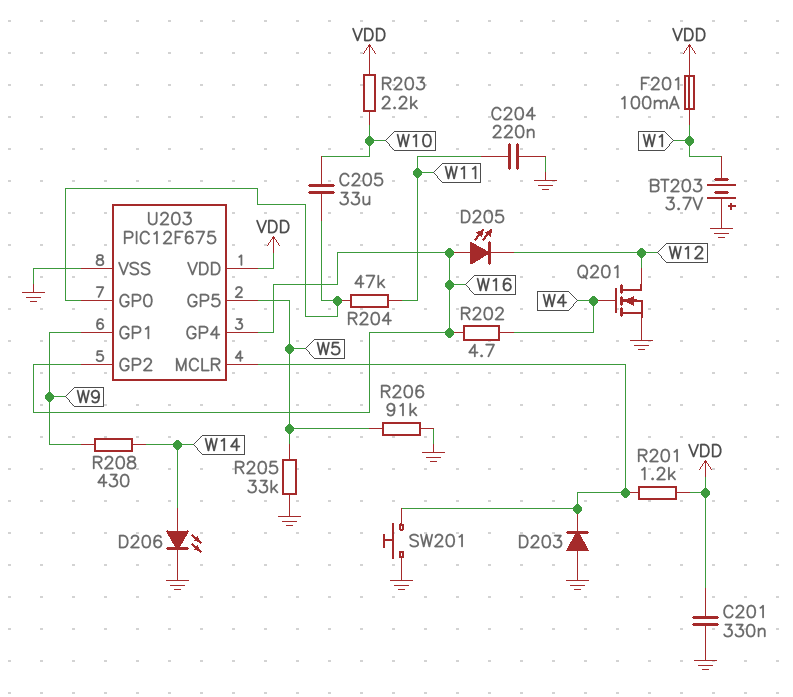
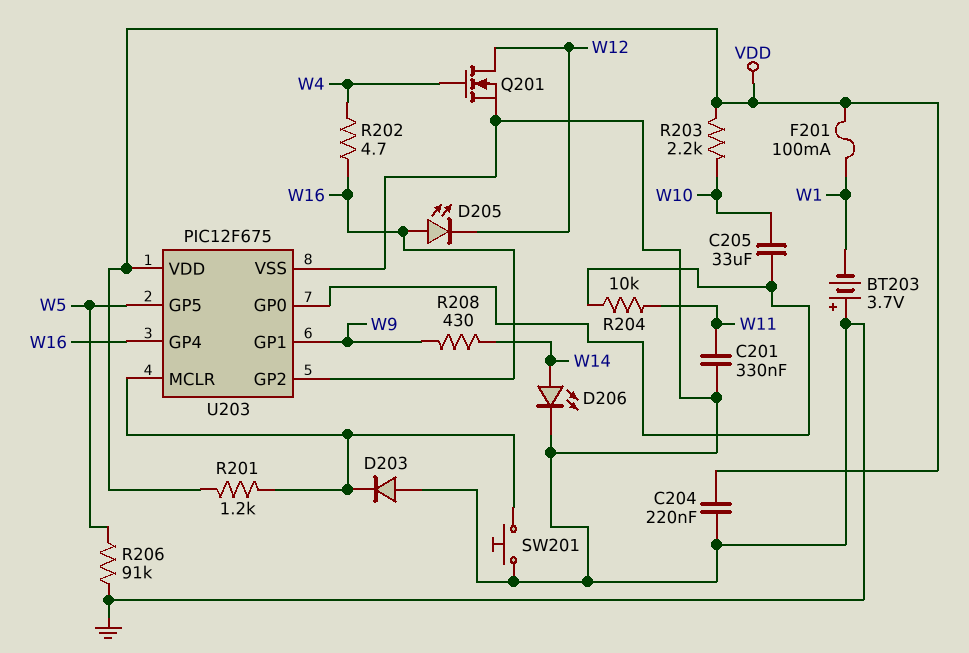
C201: 330nF (GND, VDD) -> 330nF (GND, W11)
C204: 220nF (GND, W11) -> 220nF (GND, VDD)
R204: 47k (U203/GP0, W11) -> 10k (U203/GP0, W11)
R205: 33k (GND, W5) -> none

